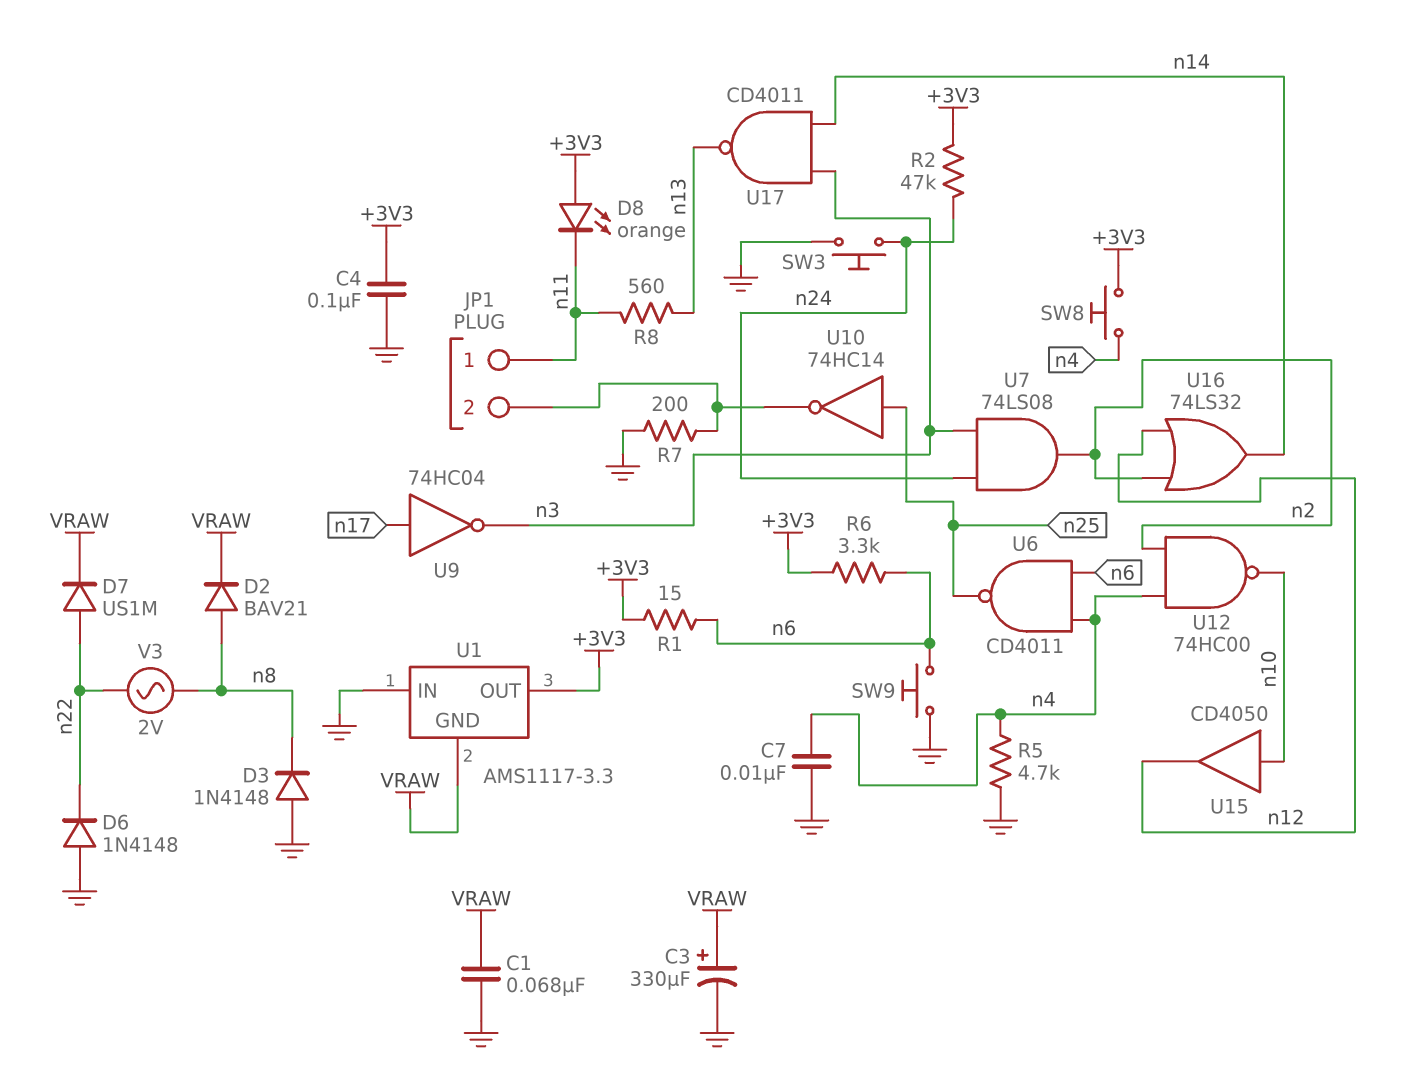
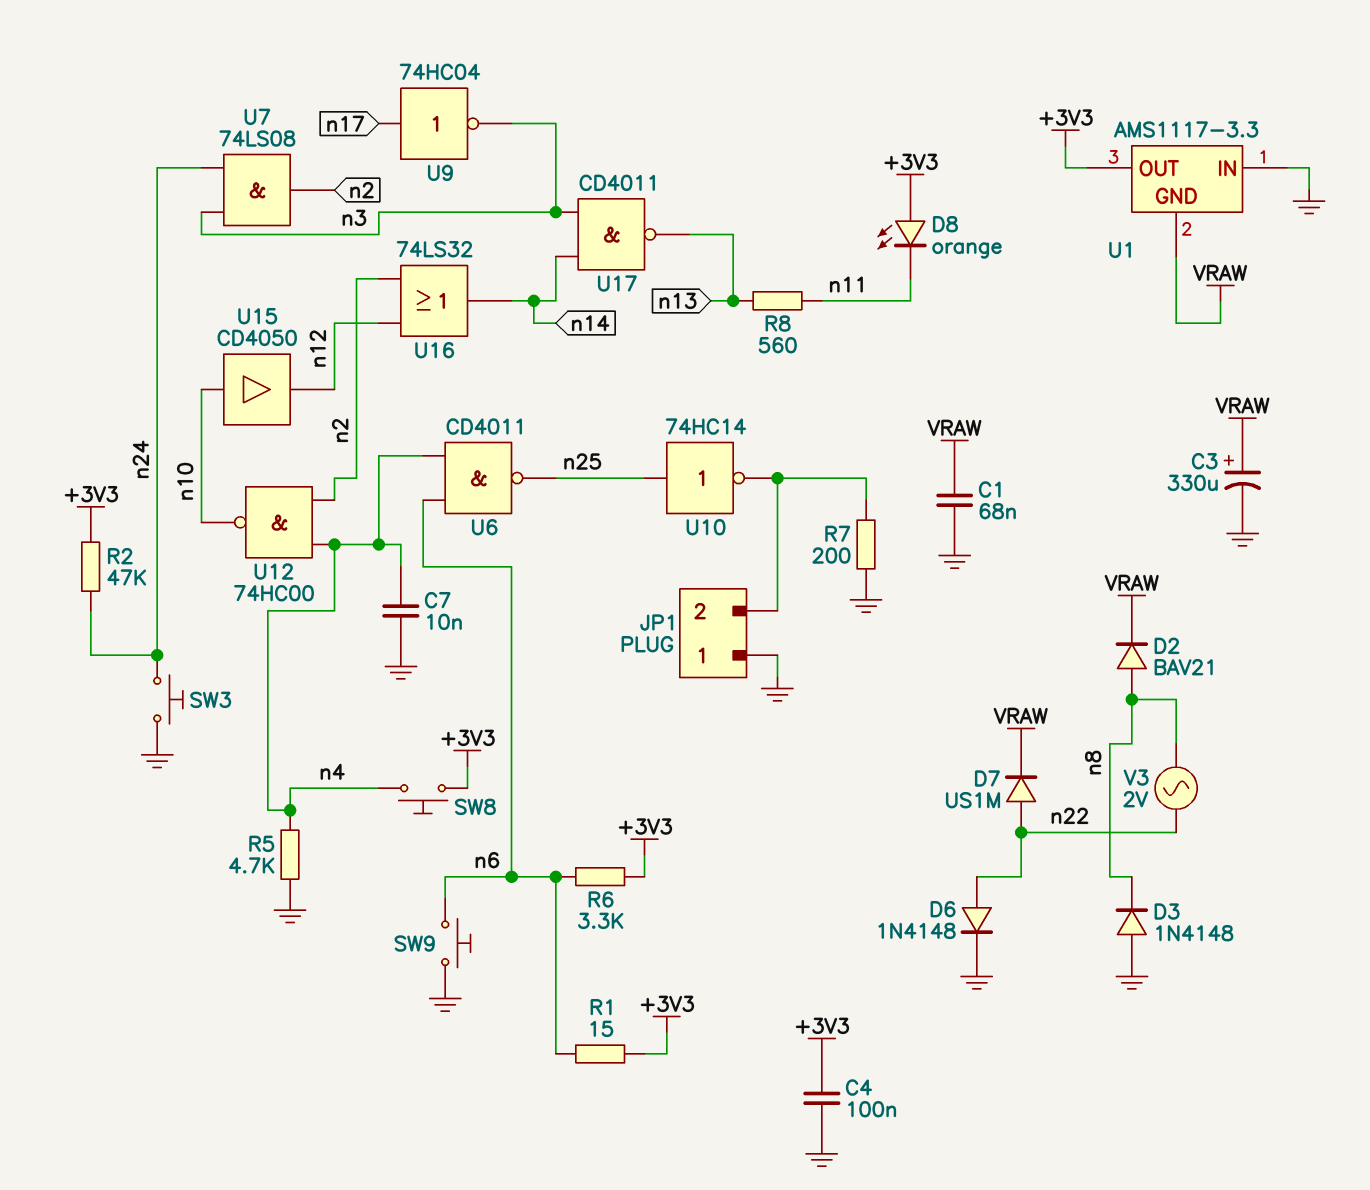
D6: diode 1N4148 (A GND, K n22) -> diode 1N4148 (A n22, K GND)
JP1 pin 1: n11 -> GND

